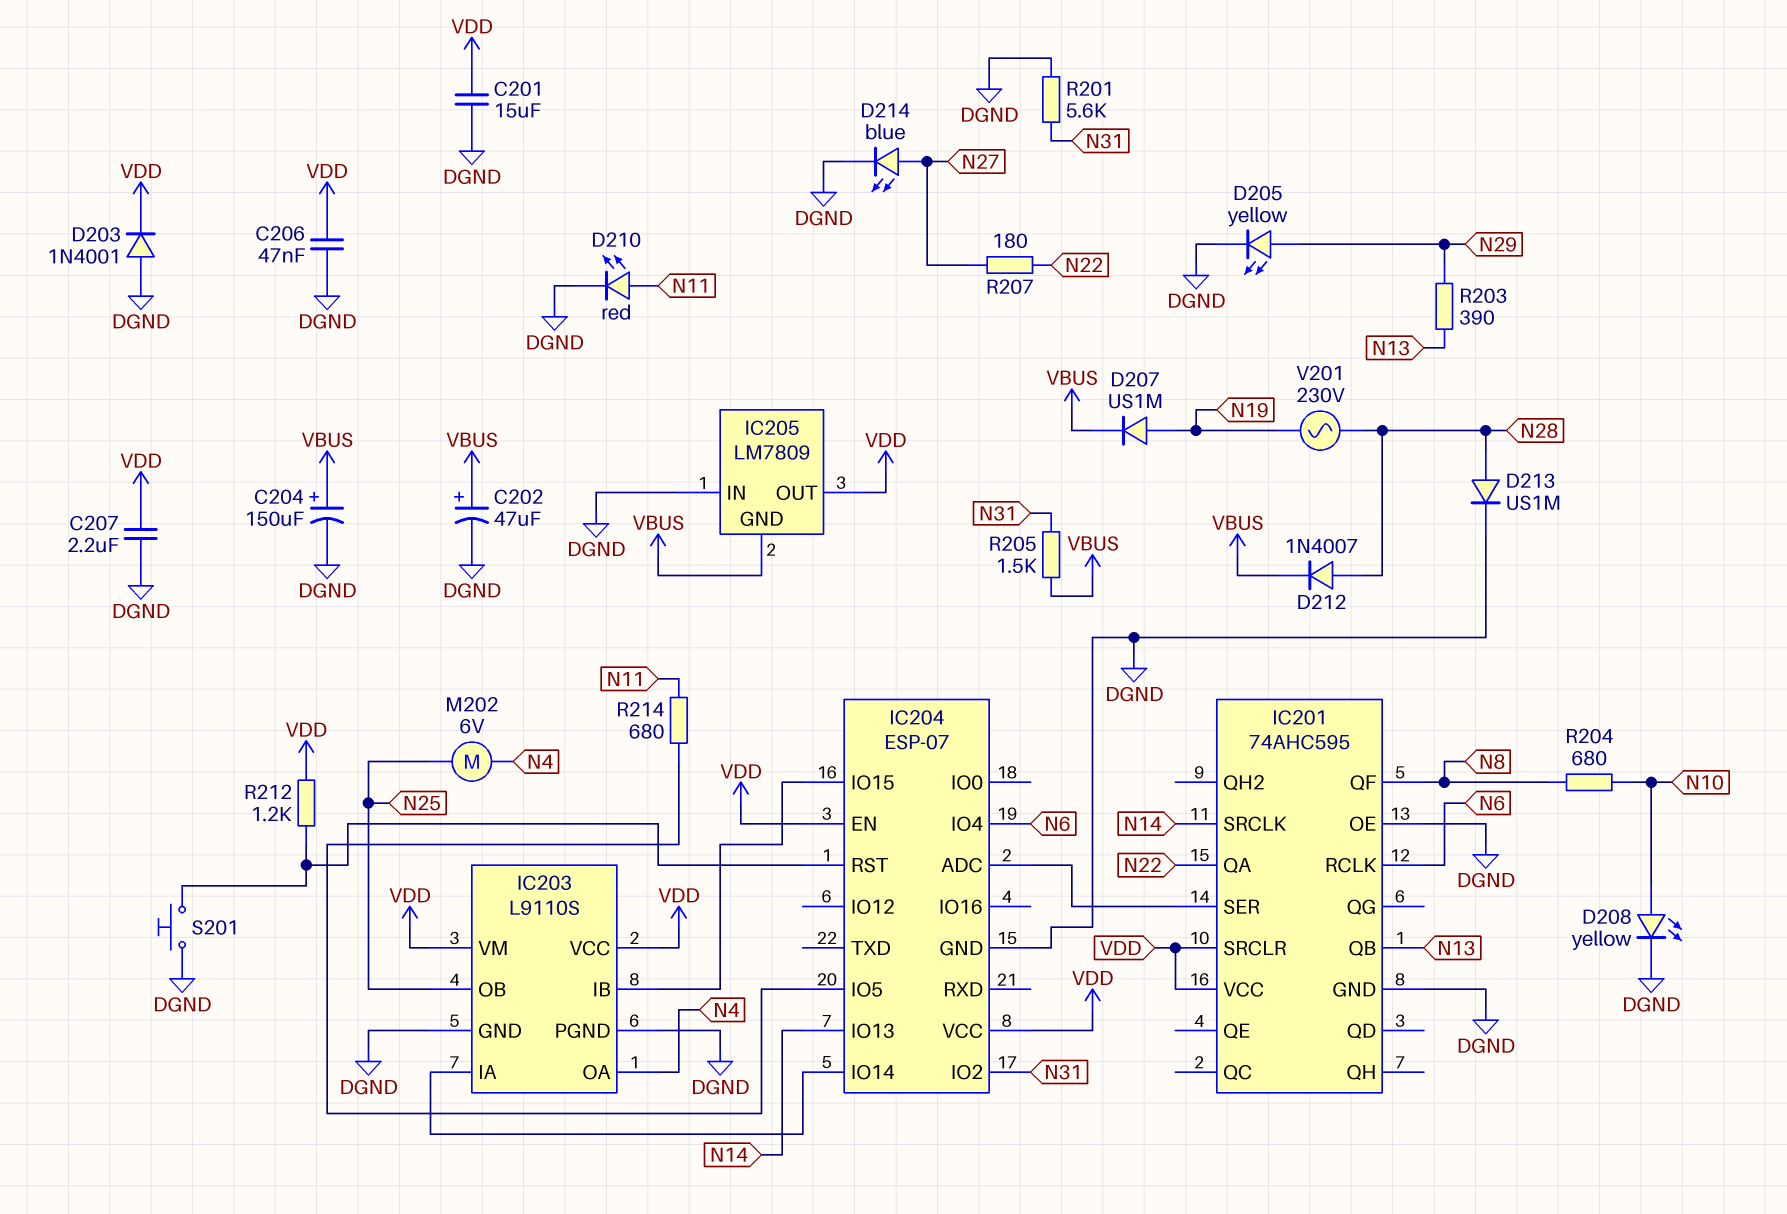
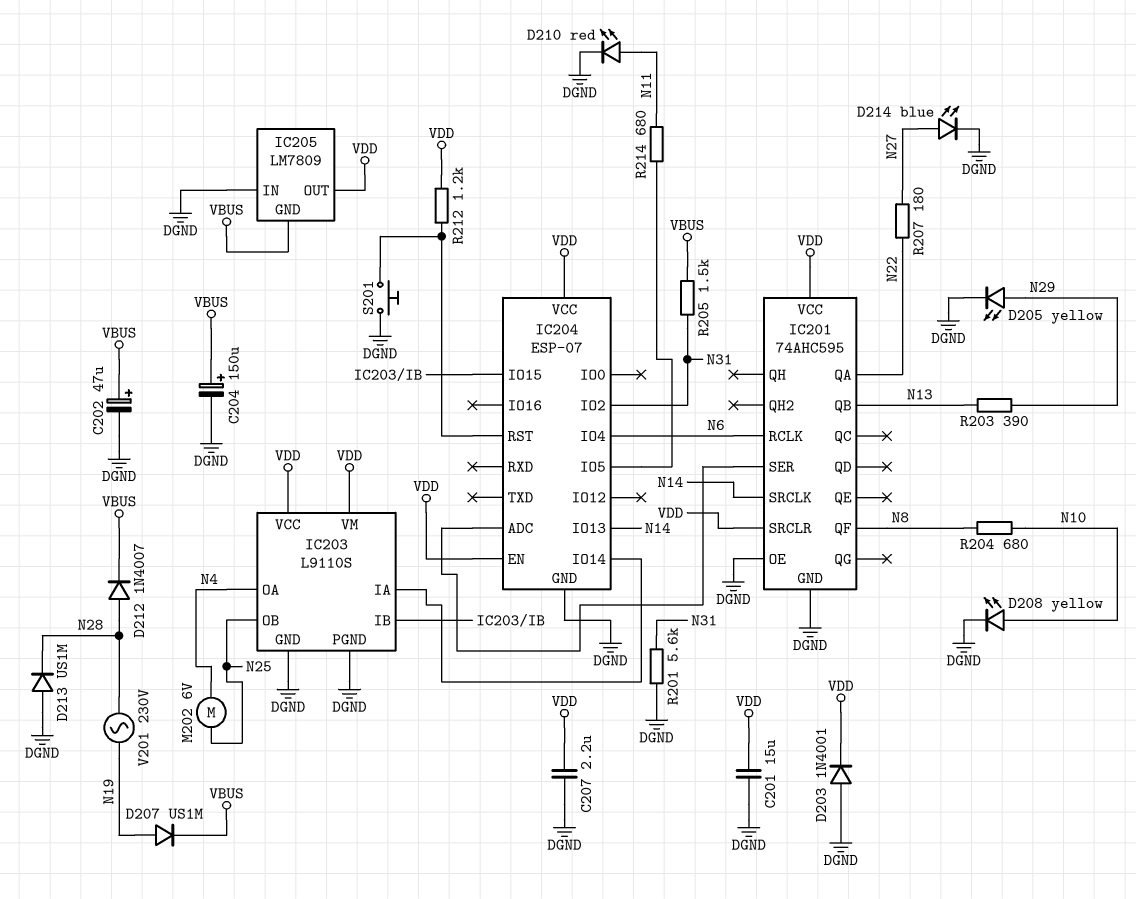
C206: 47nF (DGND, VDD) -> none
D213: diode US1M (A N28, K DGND) -> diode US1M (A DGND, K N28)

